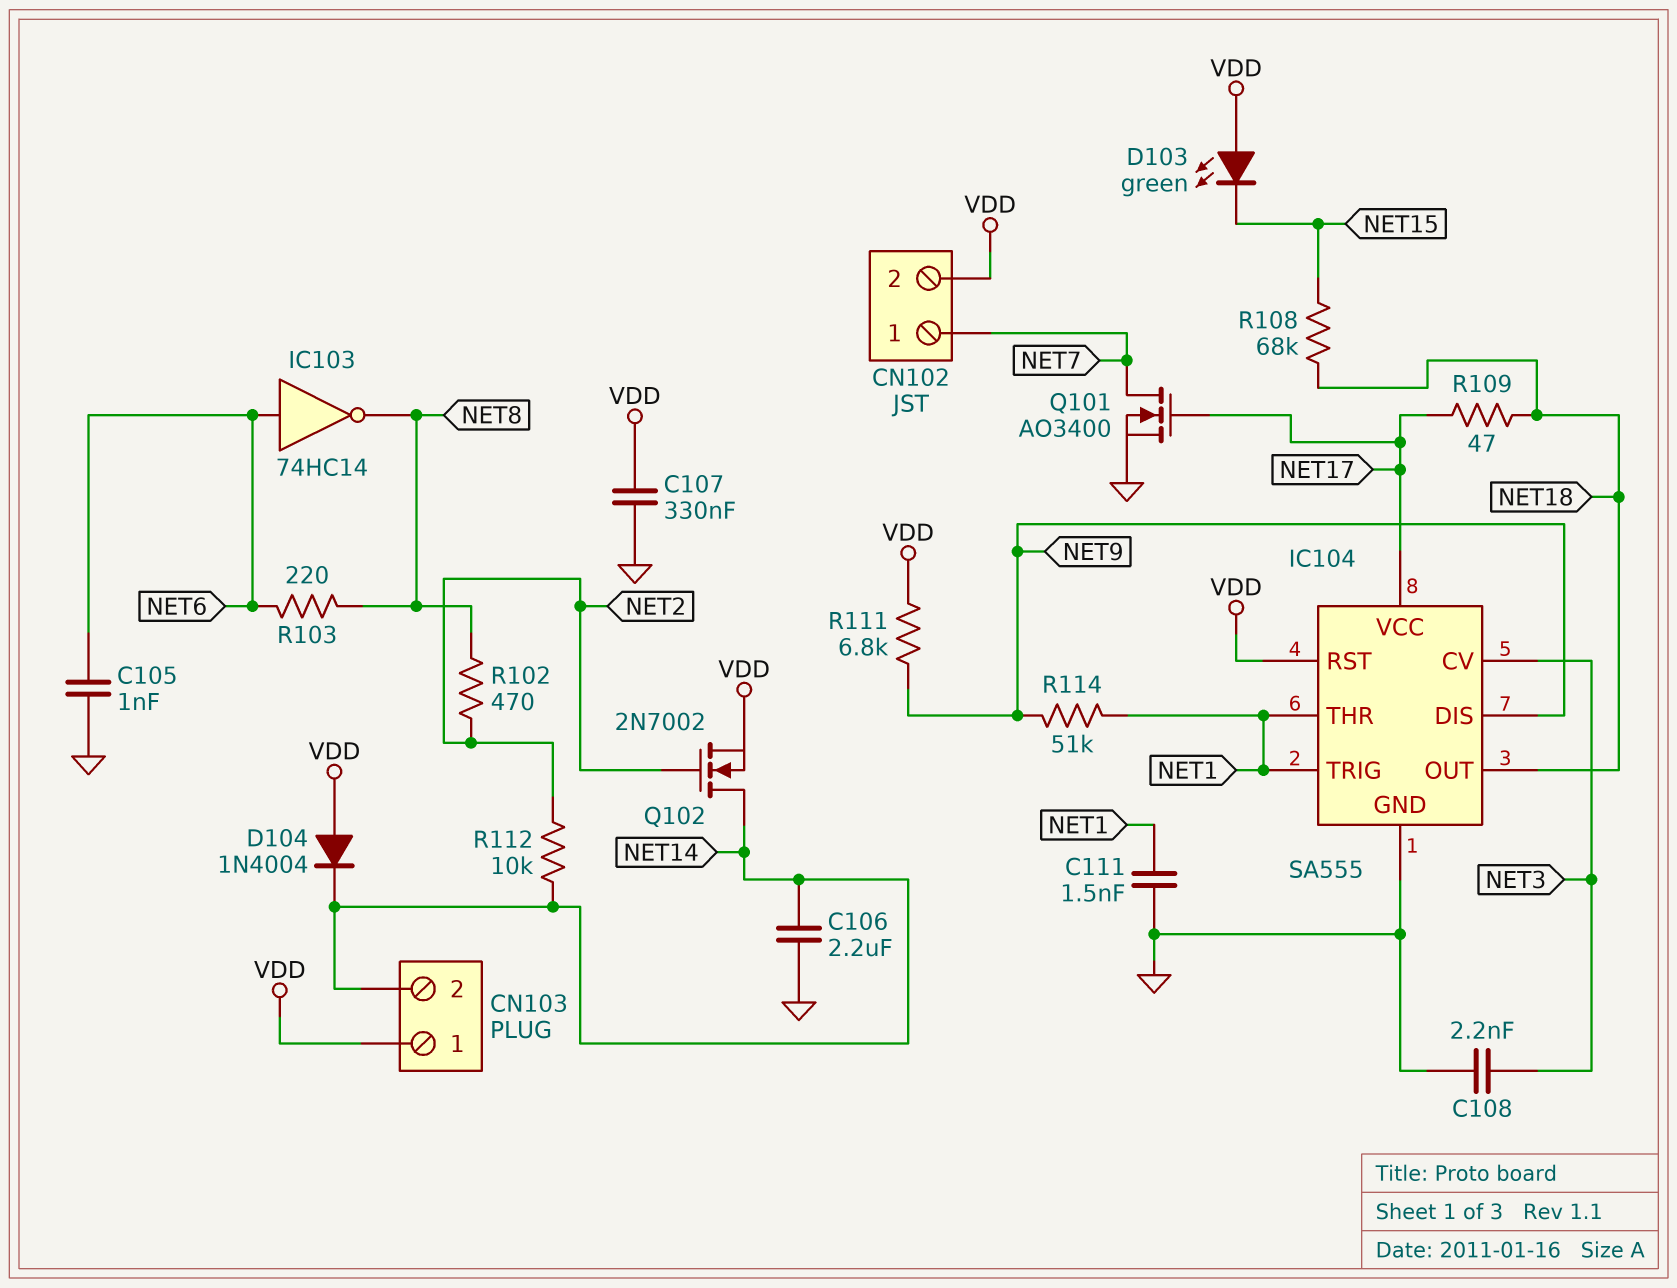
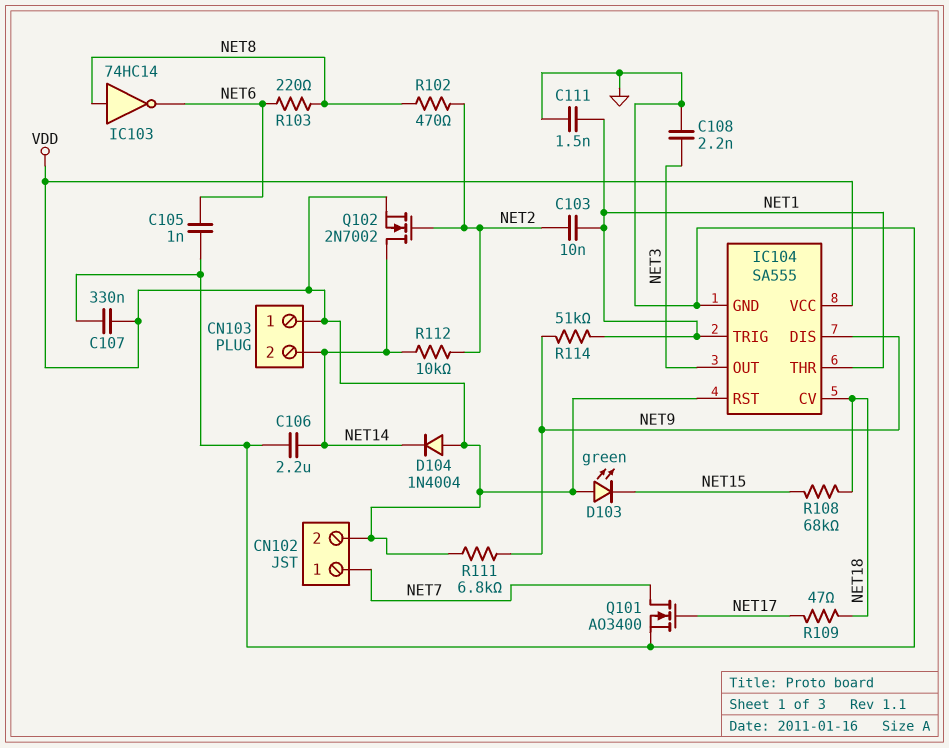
C103: none -> 10nF (NET1, NET2)
IC103: NOT 74HC14 (in NET6, out NET8) -> NOT 74HC14 (in NET8, out NET6)
IC104 pin CV: NET3 -> NET18
IC104 pin OUT: NET18 -> NET3
IC104 pin VCC: NET17 -> VDD

